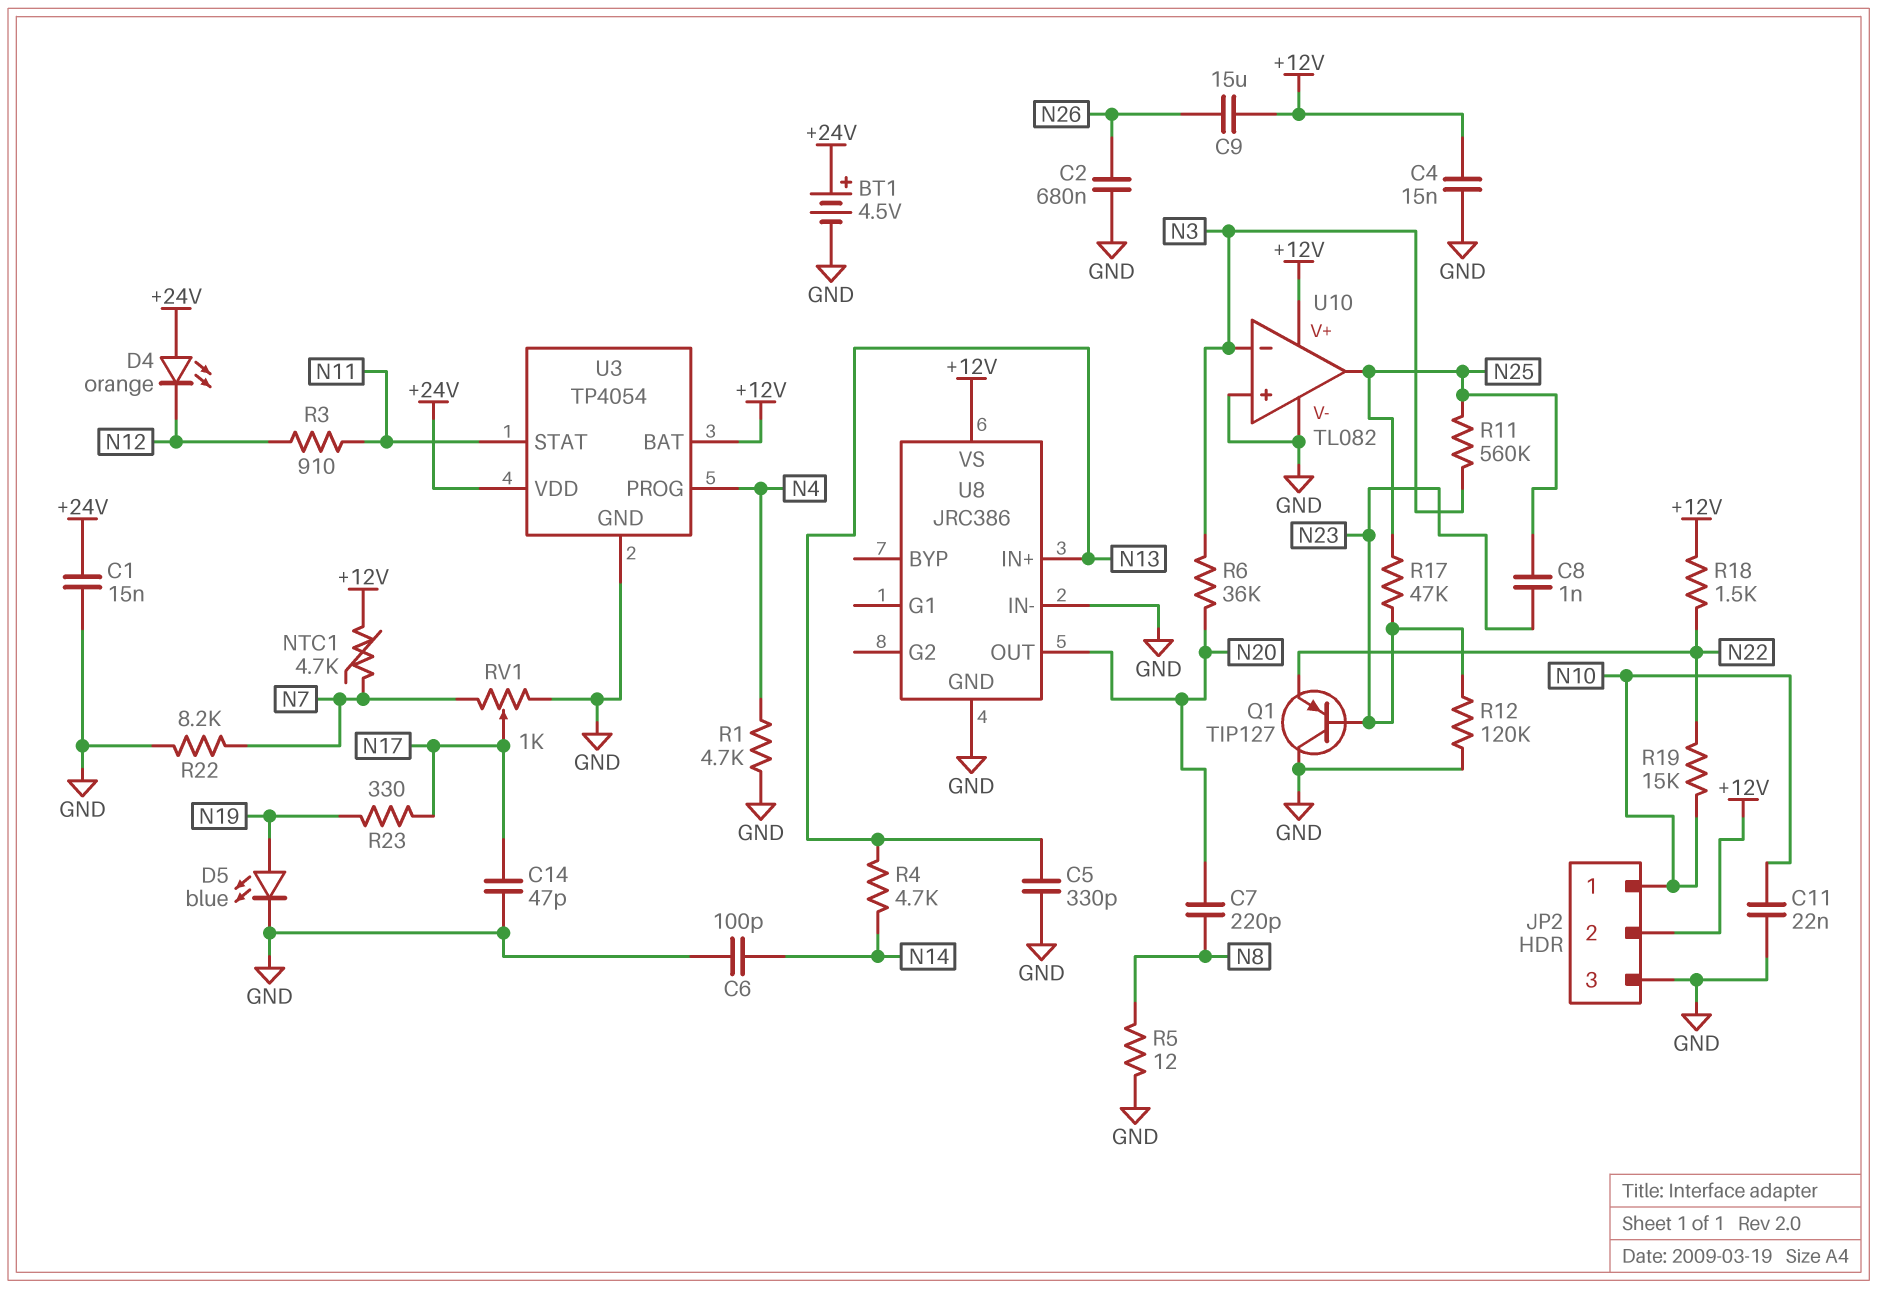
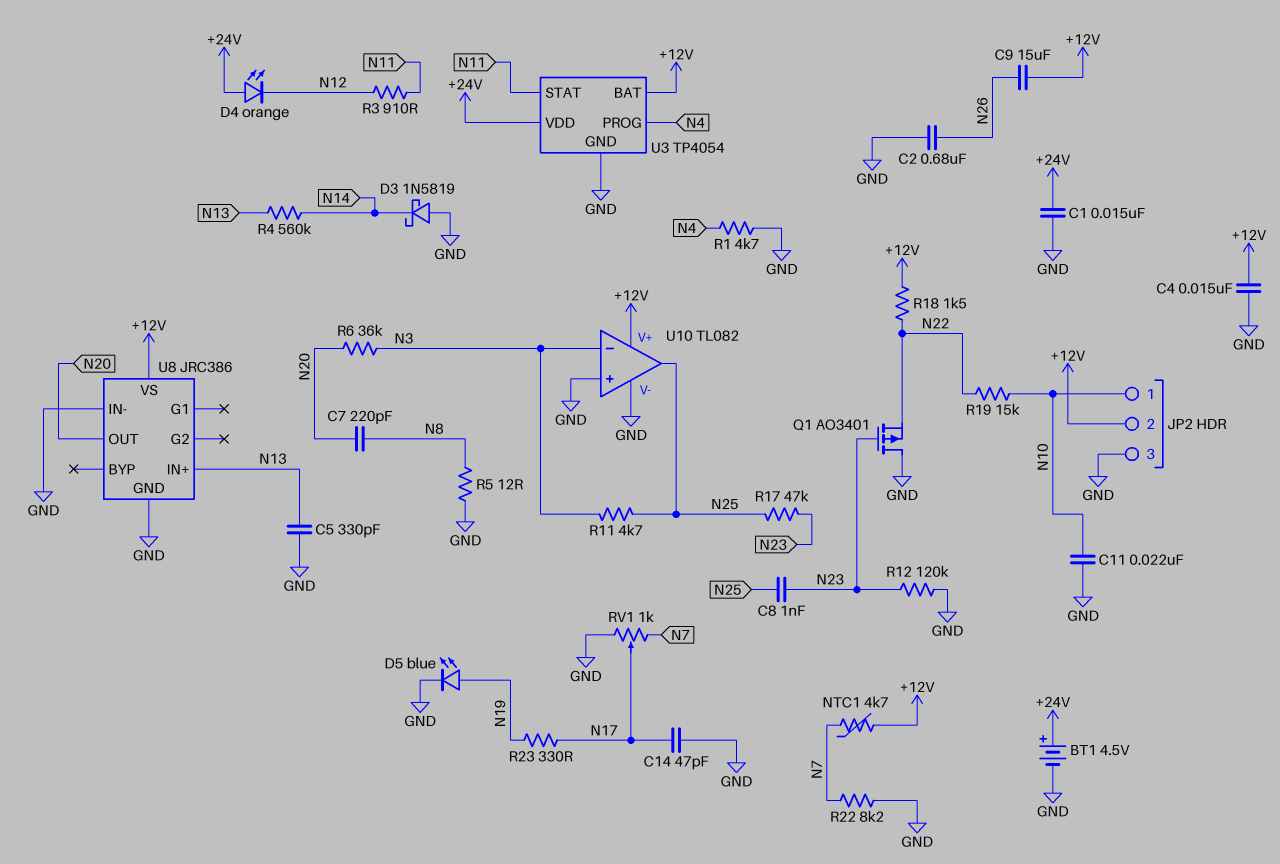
C6: 100pF (GND, N14) -> none
D3: none -> schottky 1N5819 (A GND, K N14)
Q1: PNP TIP127 (B N23, C GND, E N22) -> PMOS AO3401 (G N23, D GND, S N22)
R4: 4.7k (N13, N14) -> 560k (N13, N14)
R11: 560k (N3, N25) -> 4.7k (N3, N25)

